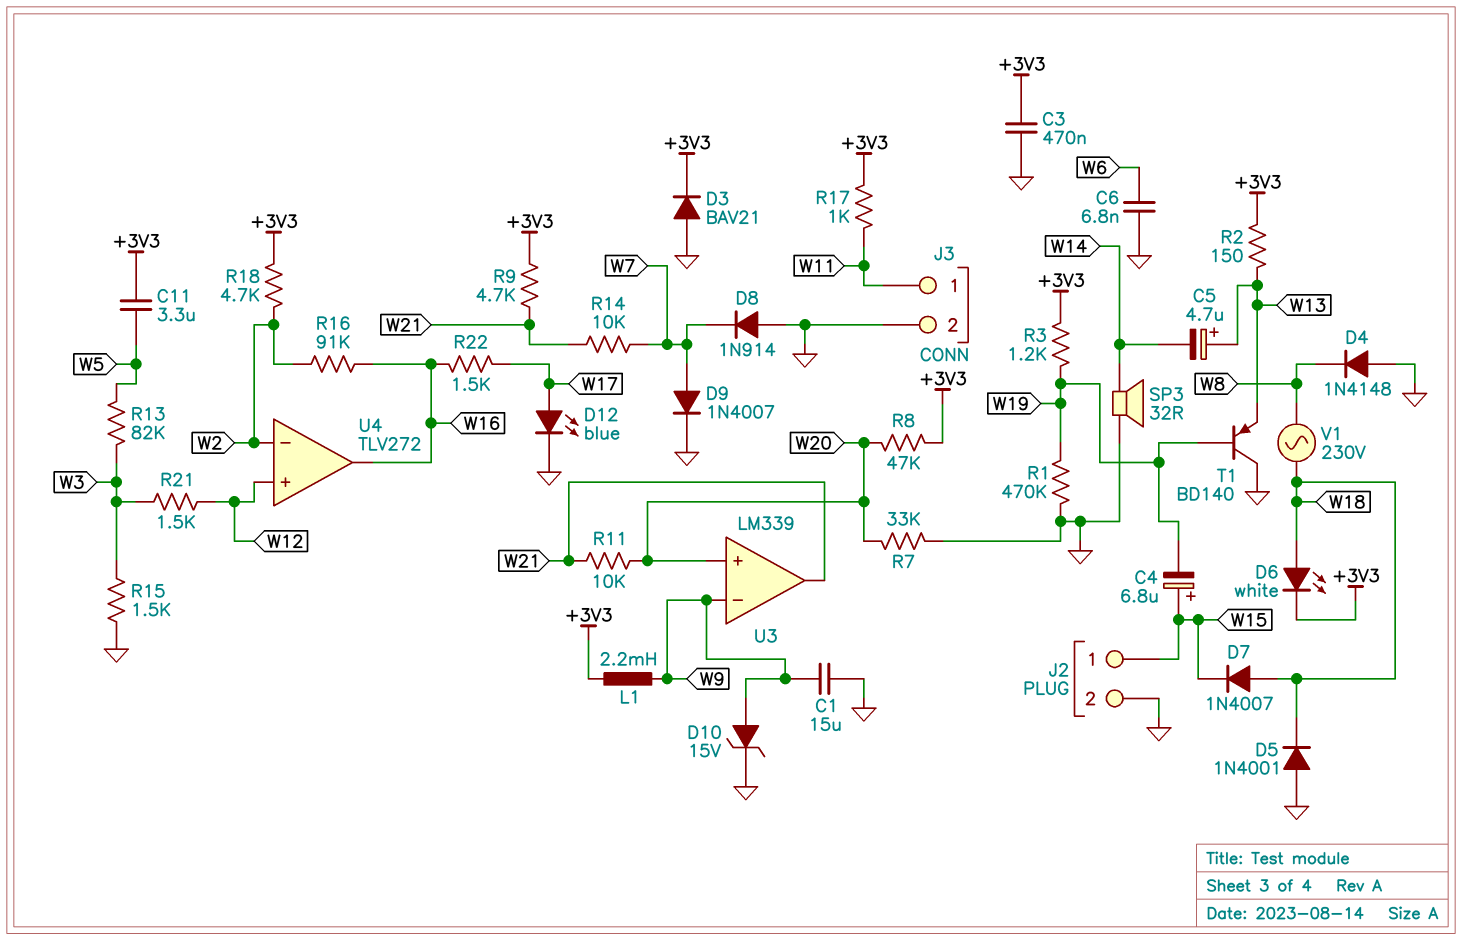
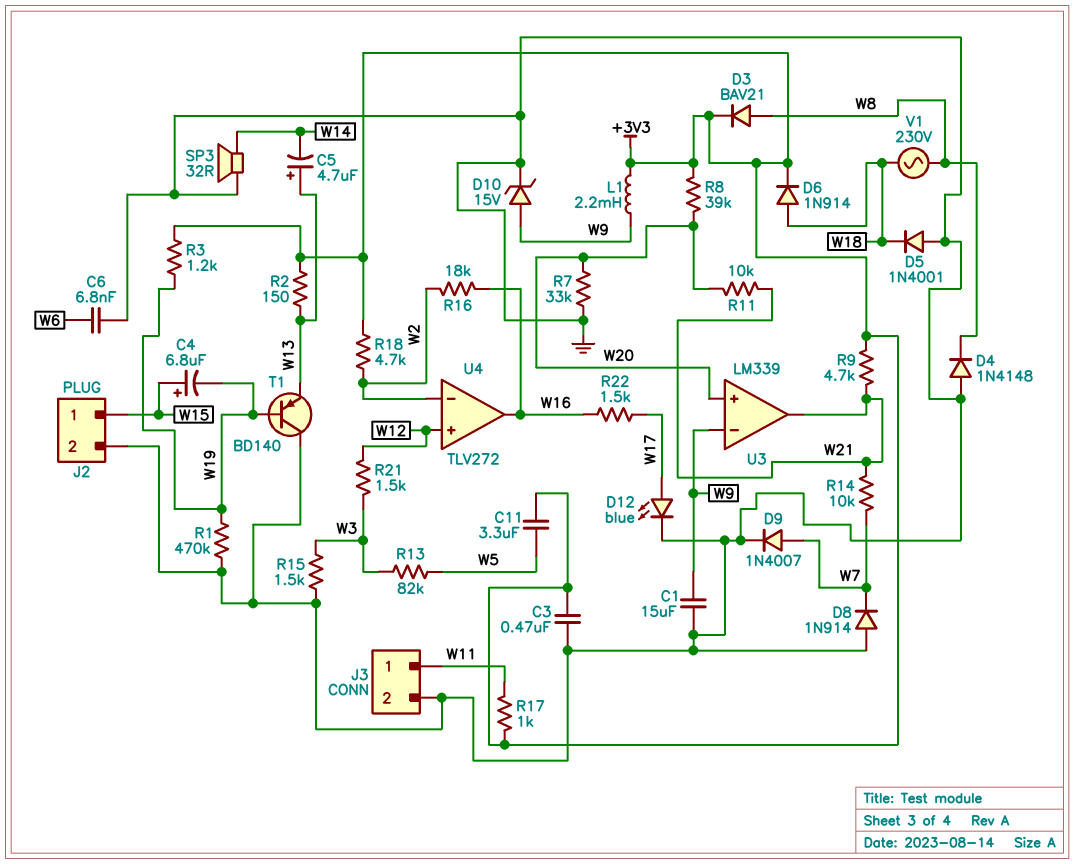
D3: diode BAV21 (A GND, K +3V3) -> diode BAV21 (A W8, K +3V3)
D6: LED white (A W18, K +3V3) -> diode 1N914 (A W18, K +3V3)
D7: diode 1N4007 (A W18, K W15) -> none
R8: 47k (+3V3, W20) -> 39k (+3V3, W20)
R16: 91k (W2, W16) -> 18k (W2, W16)

